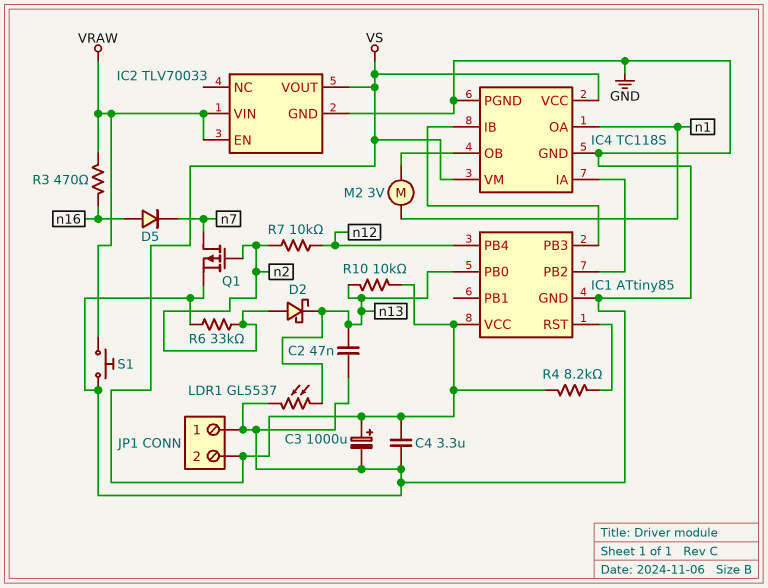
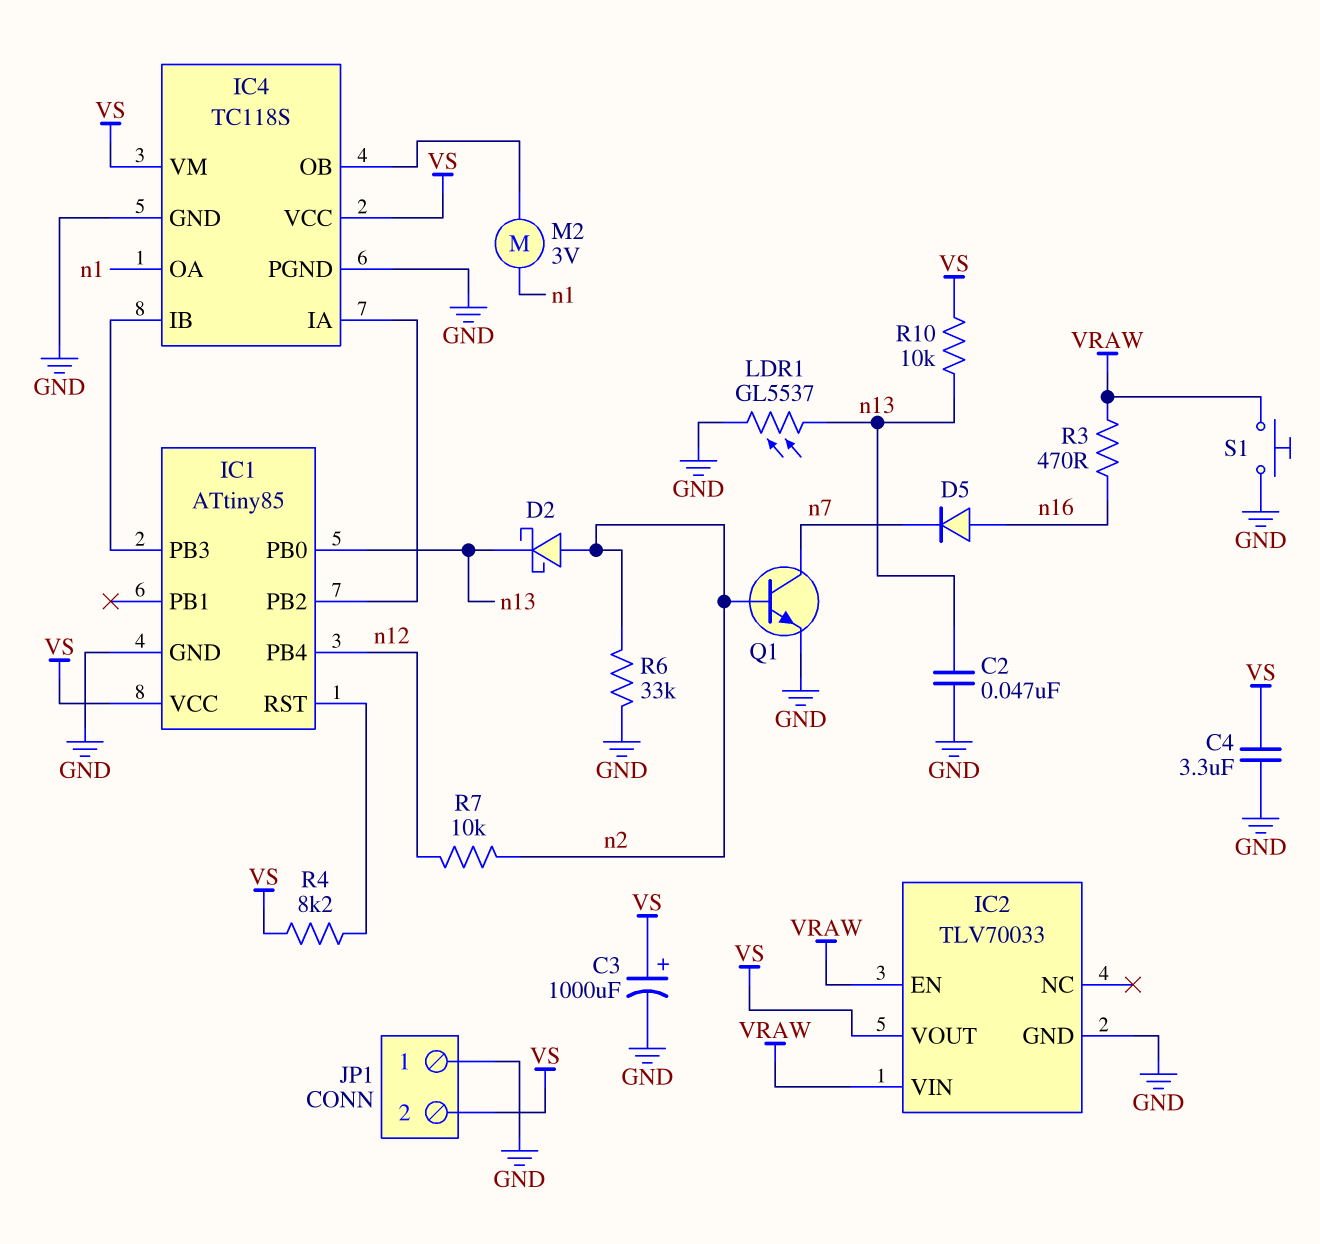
Q1: PMOS (G n2, D n7, S GND) -> NPN (B n2, C n7, E GND)

